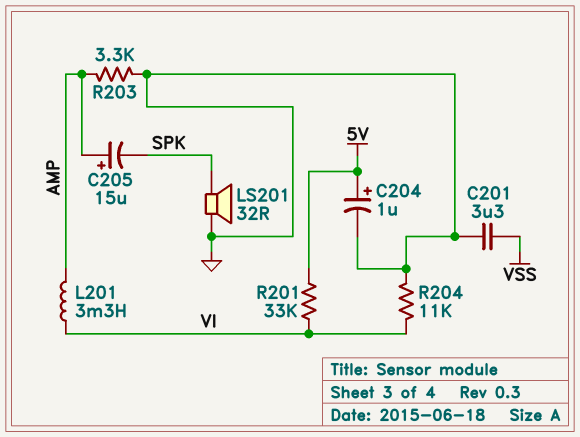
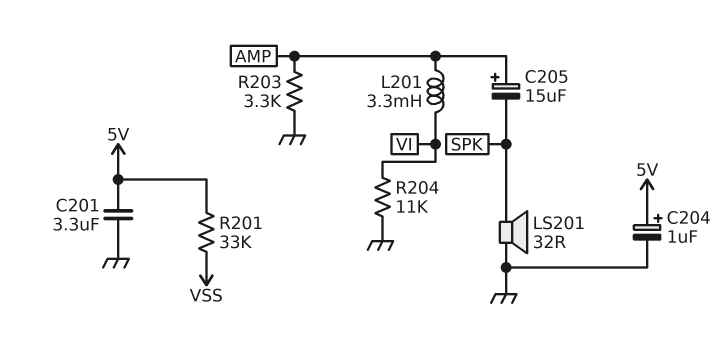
C201: 3.3uF (GND, VSS) -> 3.3uF (5V, GND)
R201: 33k (5V, VI) -> 33k (5V, VSS)

